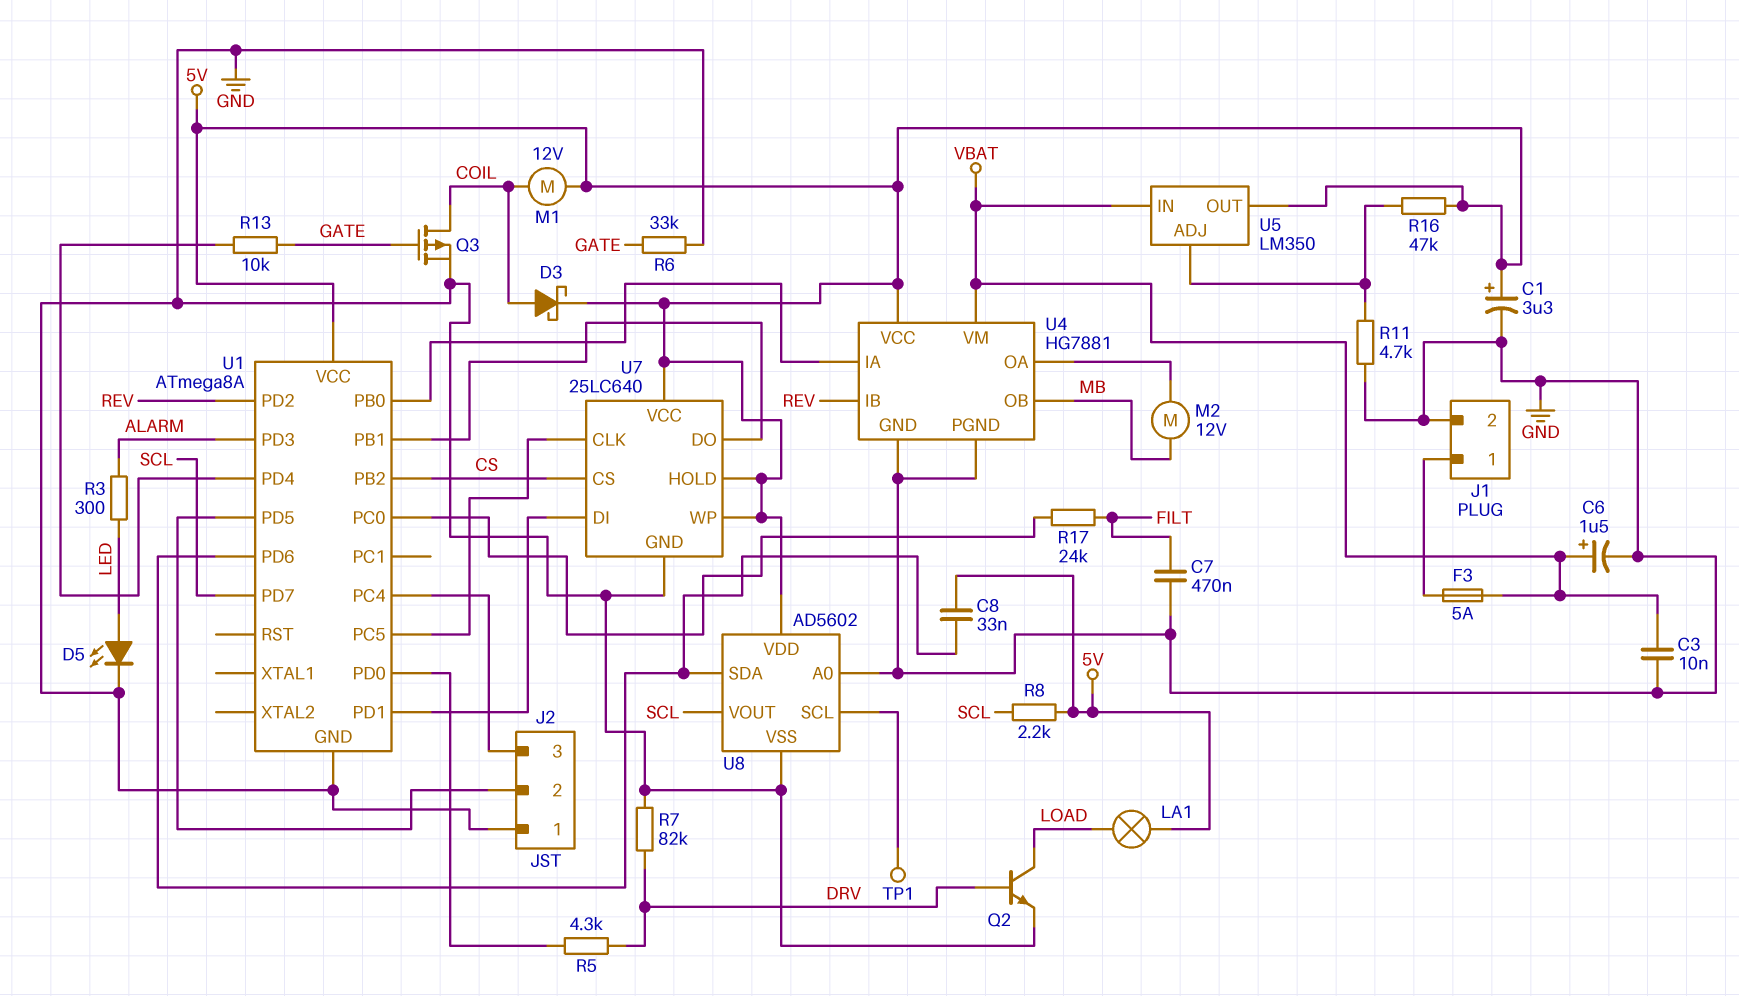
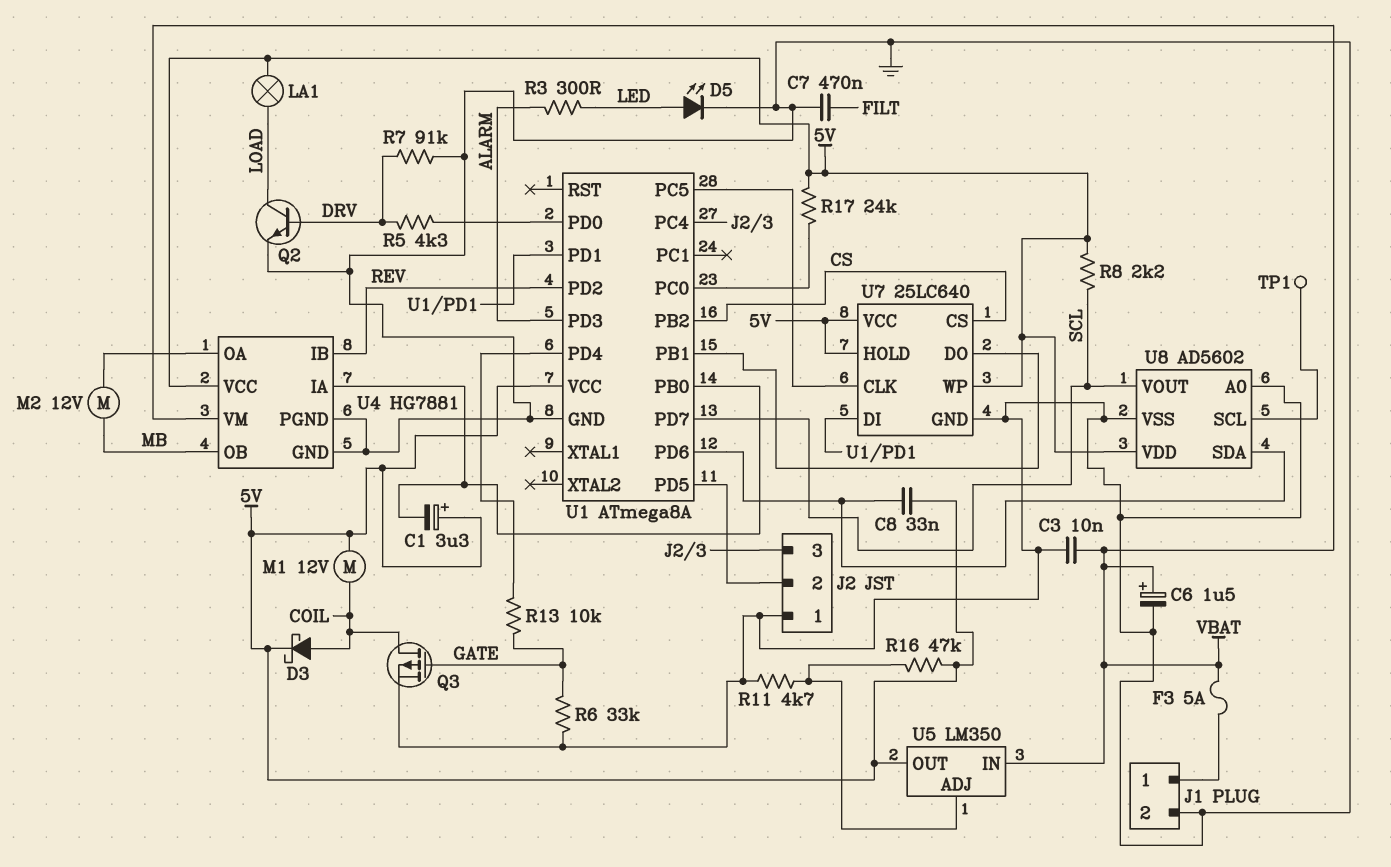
C1: 3.3uF (plus 5V, minus GND) -> 3.3uF (plus 5V, minus U1/PB0)
R7: 82k (DRV, GND) -> 91k (DRV, GND)
R17: 24k (FILT, U1/PC0) -> 24k (5V, U1/PC0)

